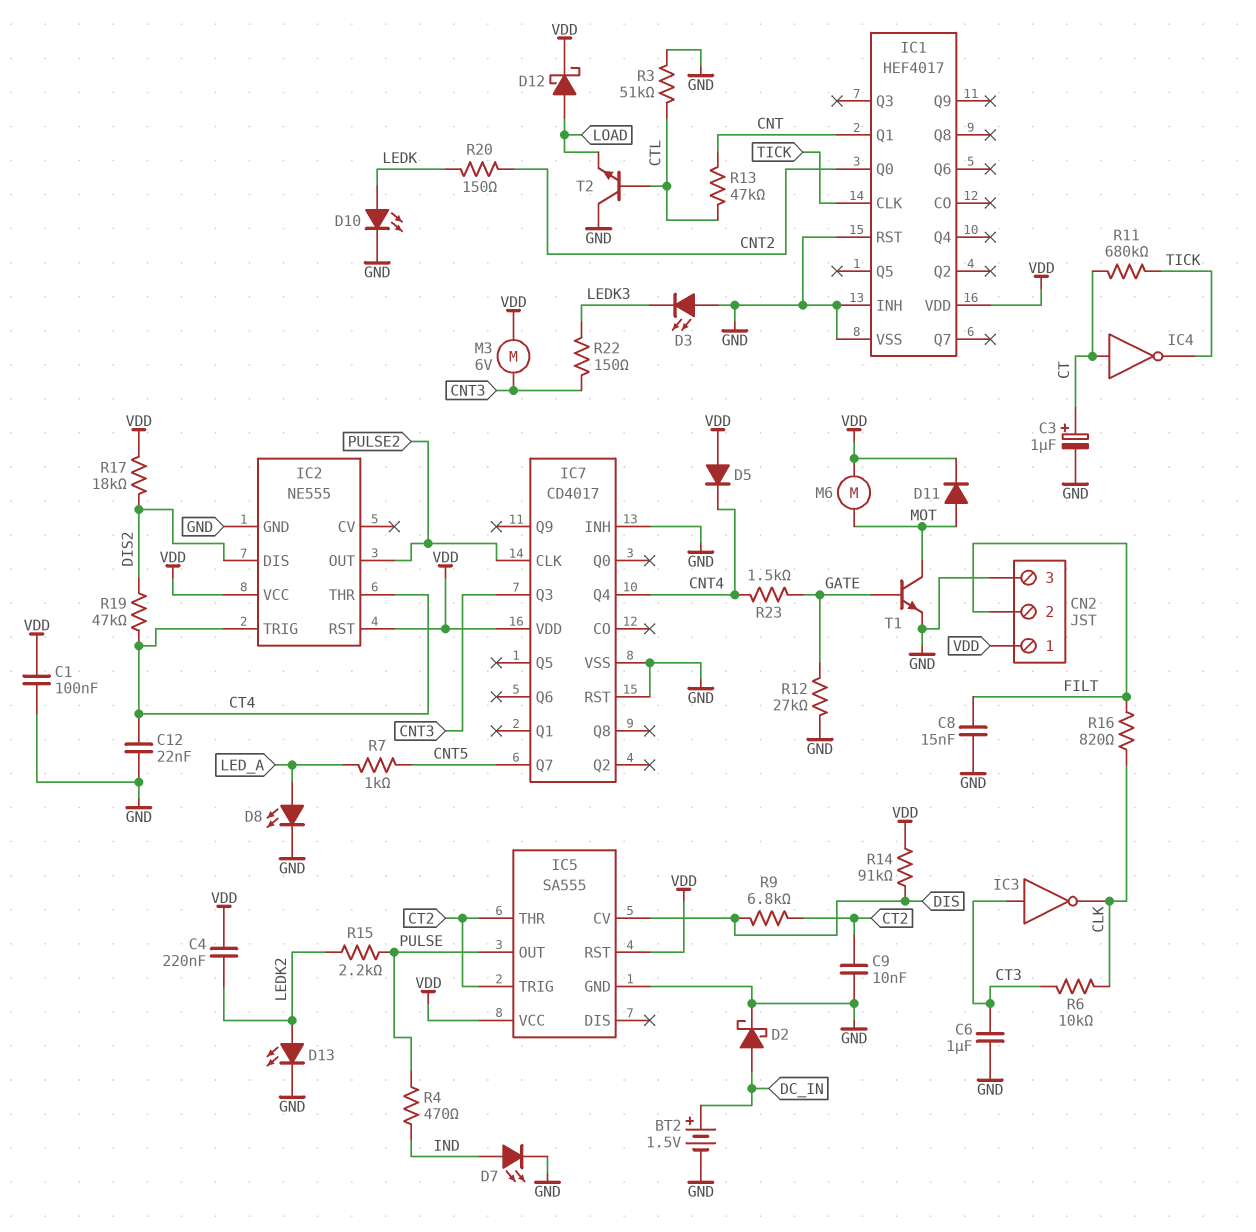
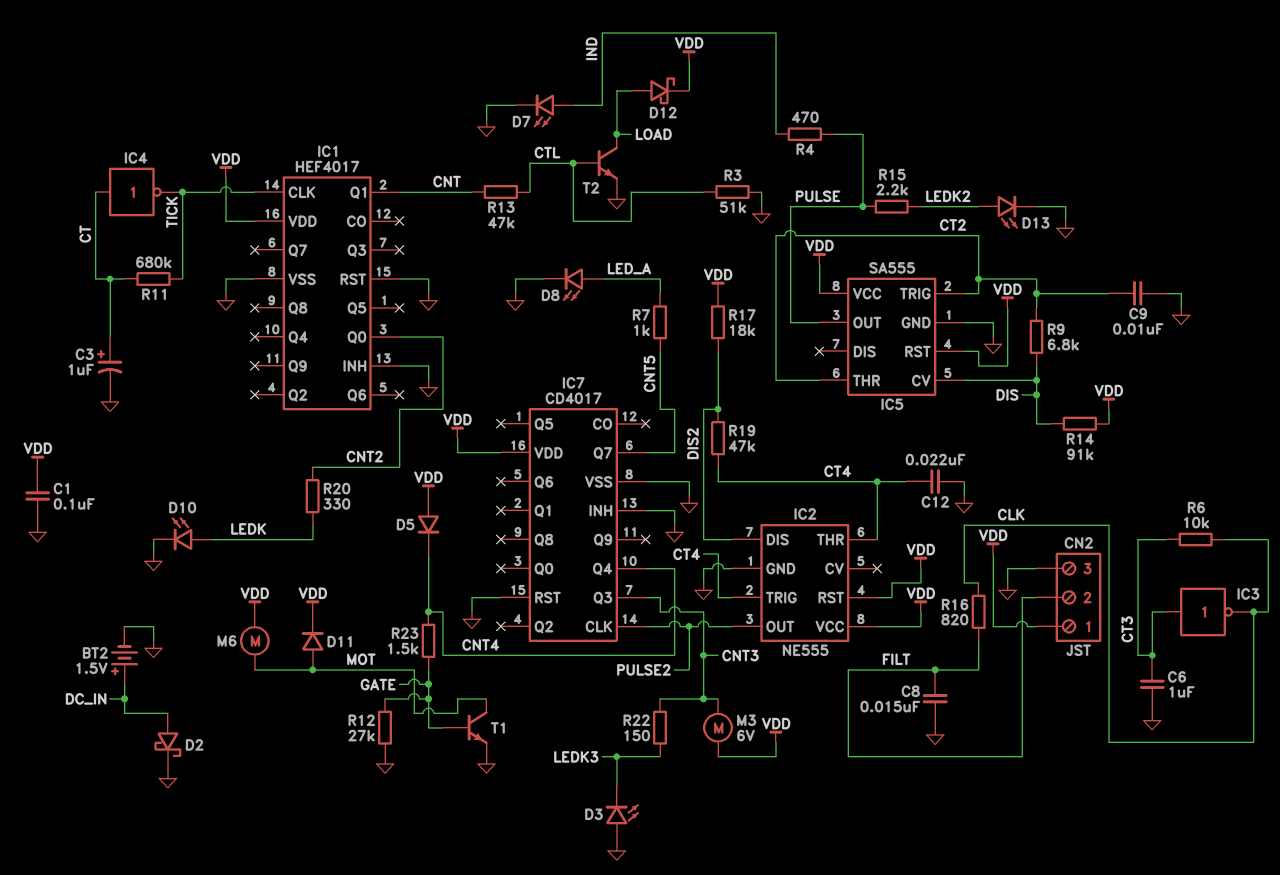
C4: 220nF (LEDK2, VDD) -> none
R20: 150 (CNT2, LEDK) -> 330 (CNT2, LEDK)
T2: NPN (B CTL, C GND, E LOAD) -> NPN (B CTL, C LOAD, E GND)

